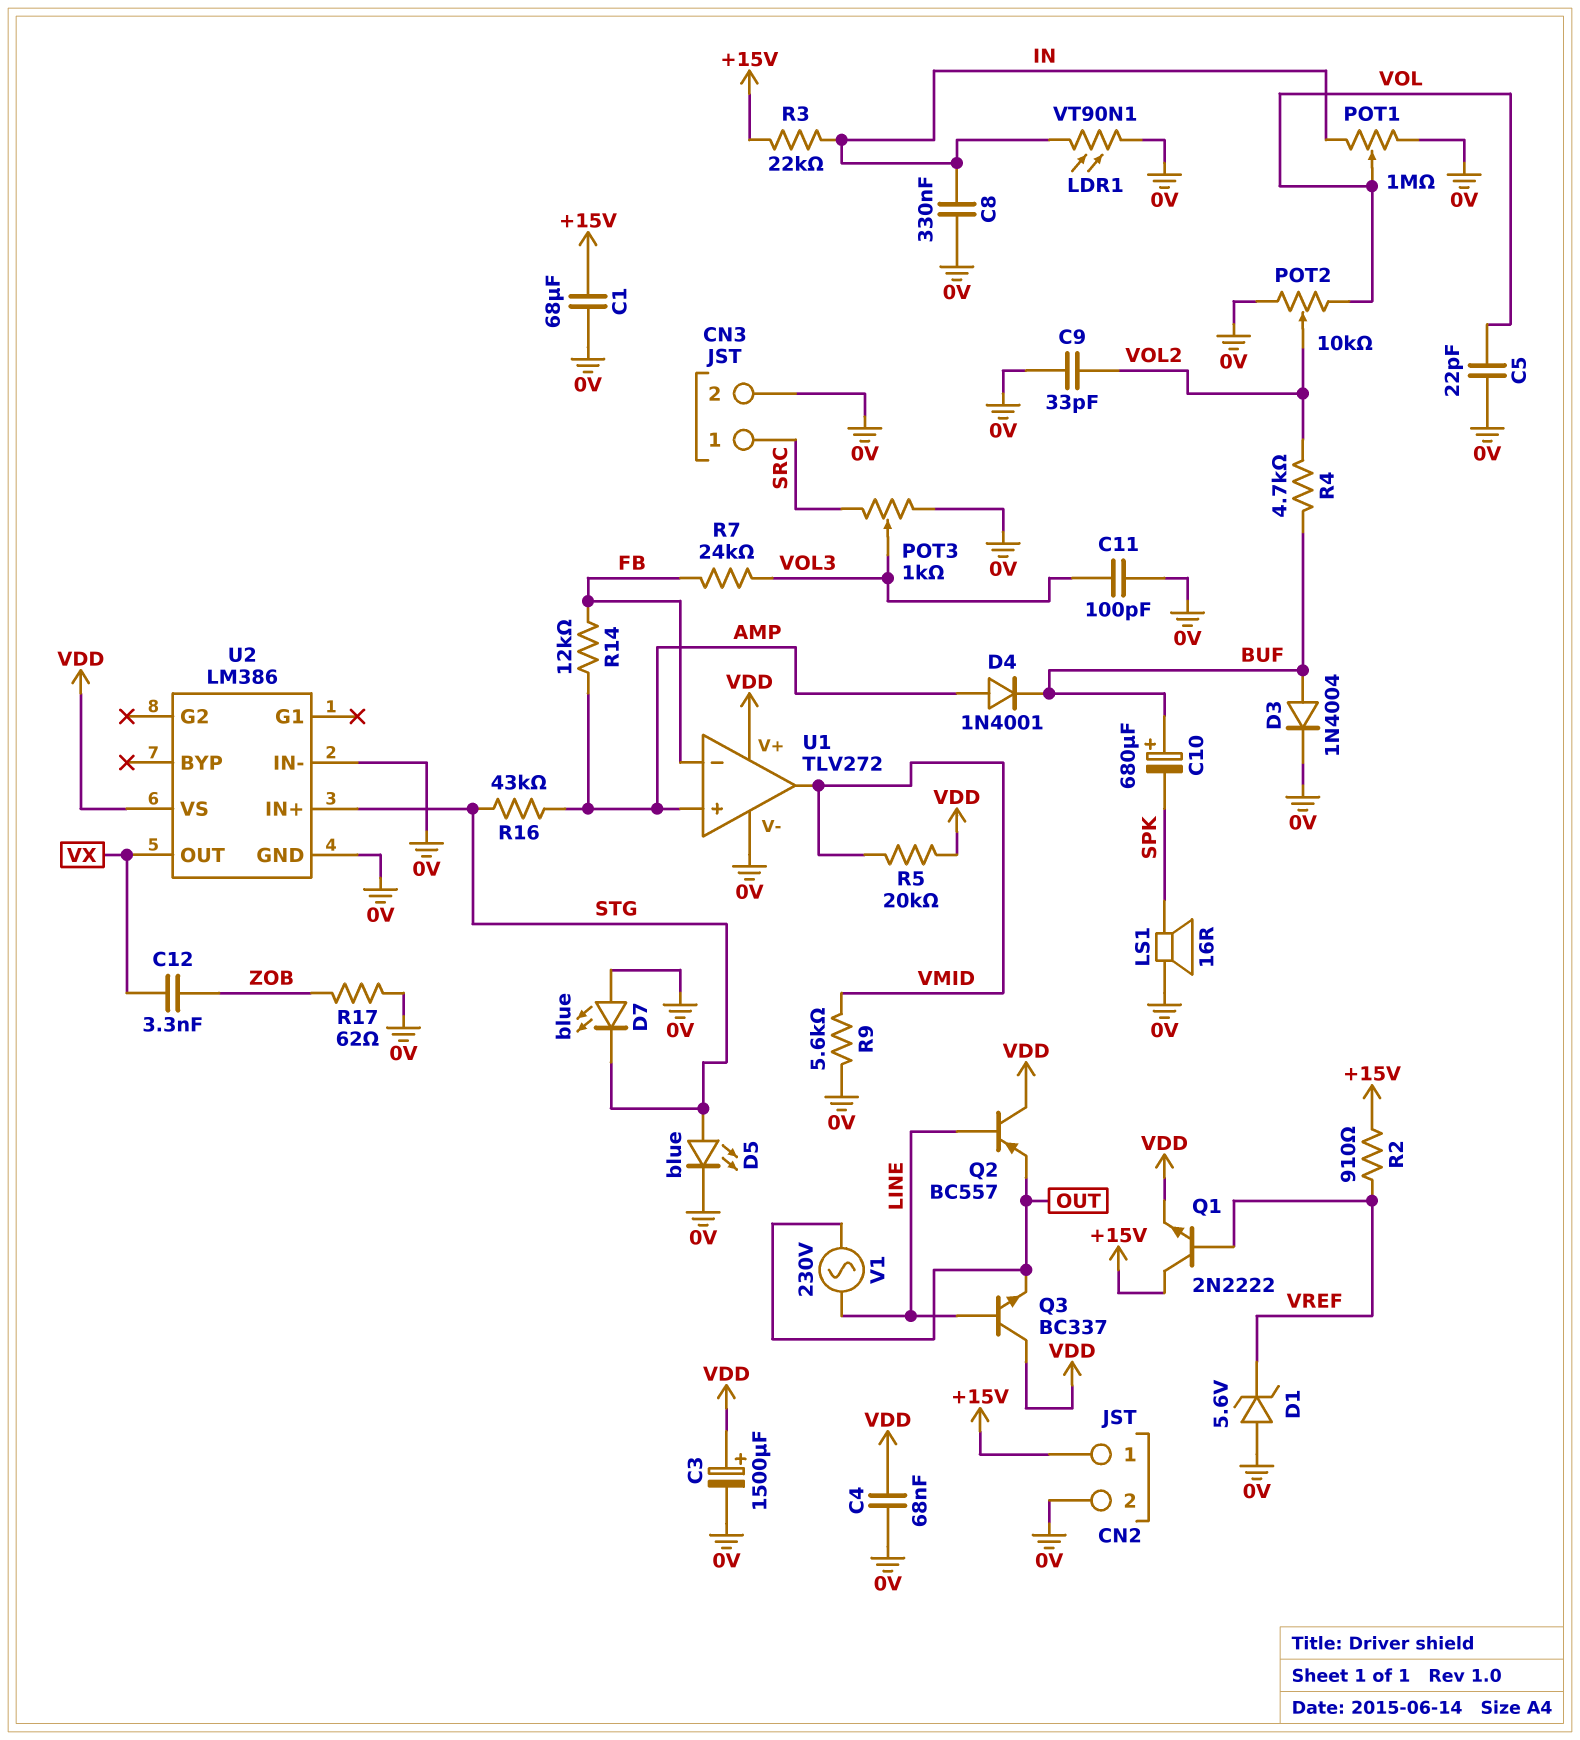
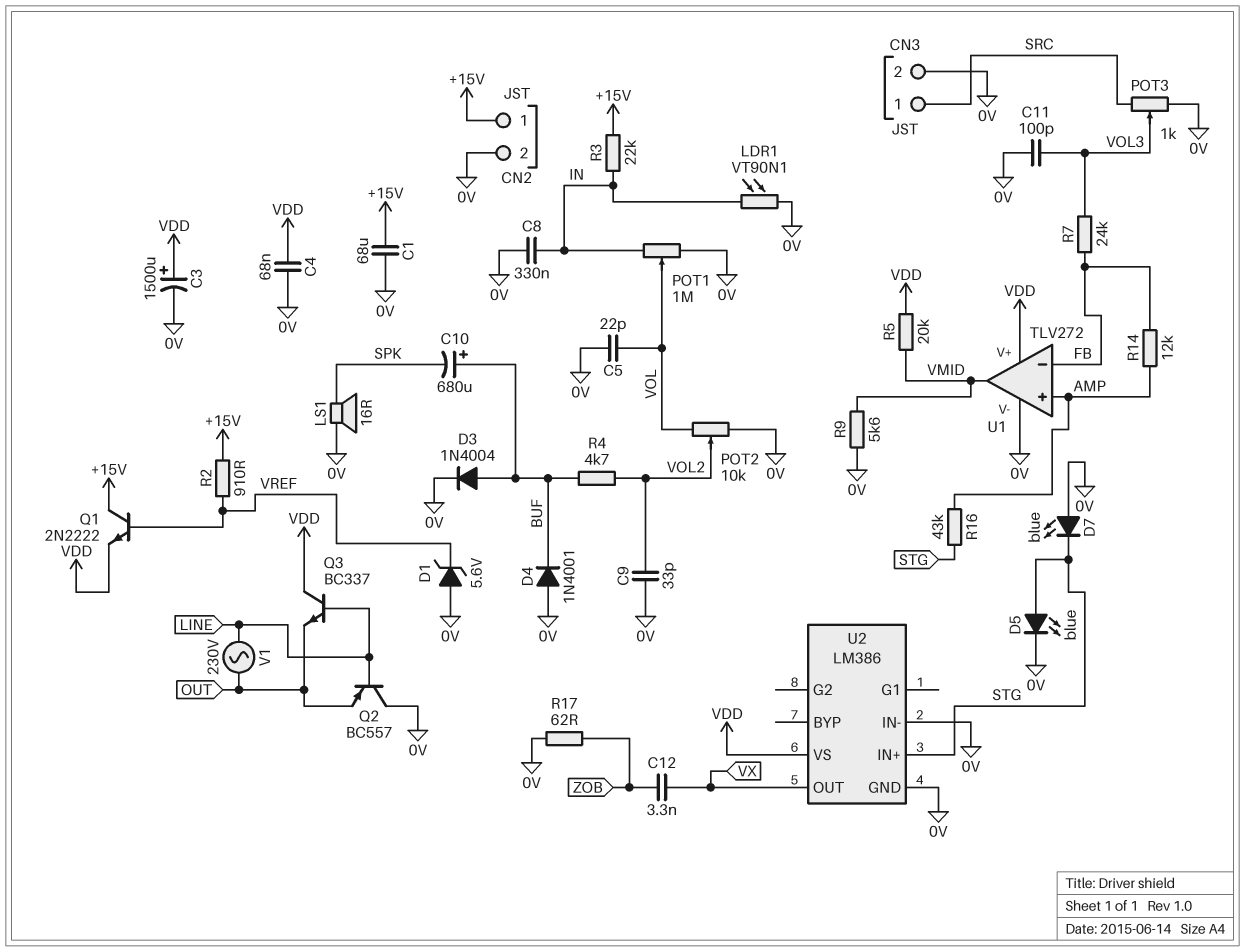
D4: diode 1N4001 (A AMP, K BUF) -> diode 1N4001 (A 0V, K BUF)
Q2: PNP BC557 (B LINE, C VDD, E OUT) -> PNP BC557 (B LINE, C 0V, E OUT)

